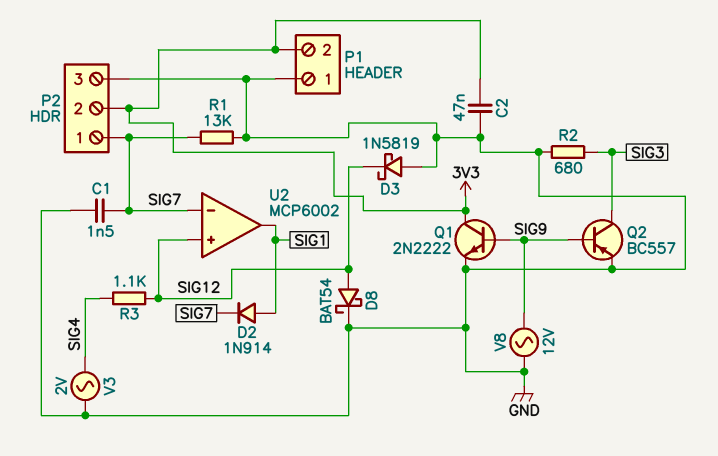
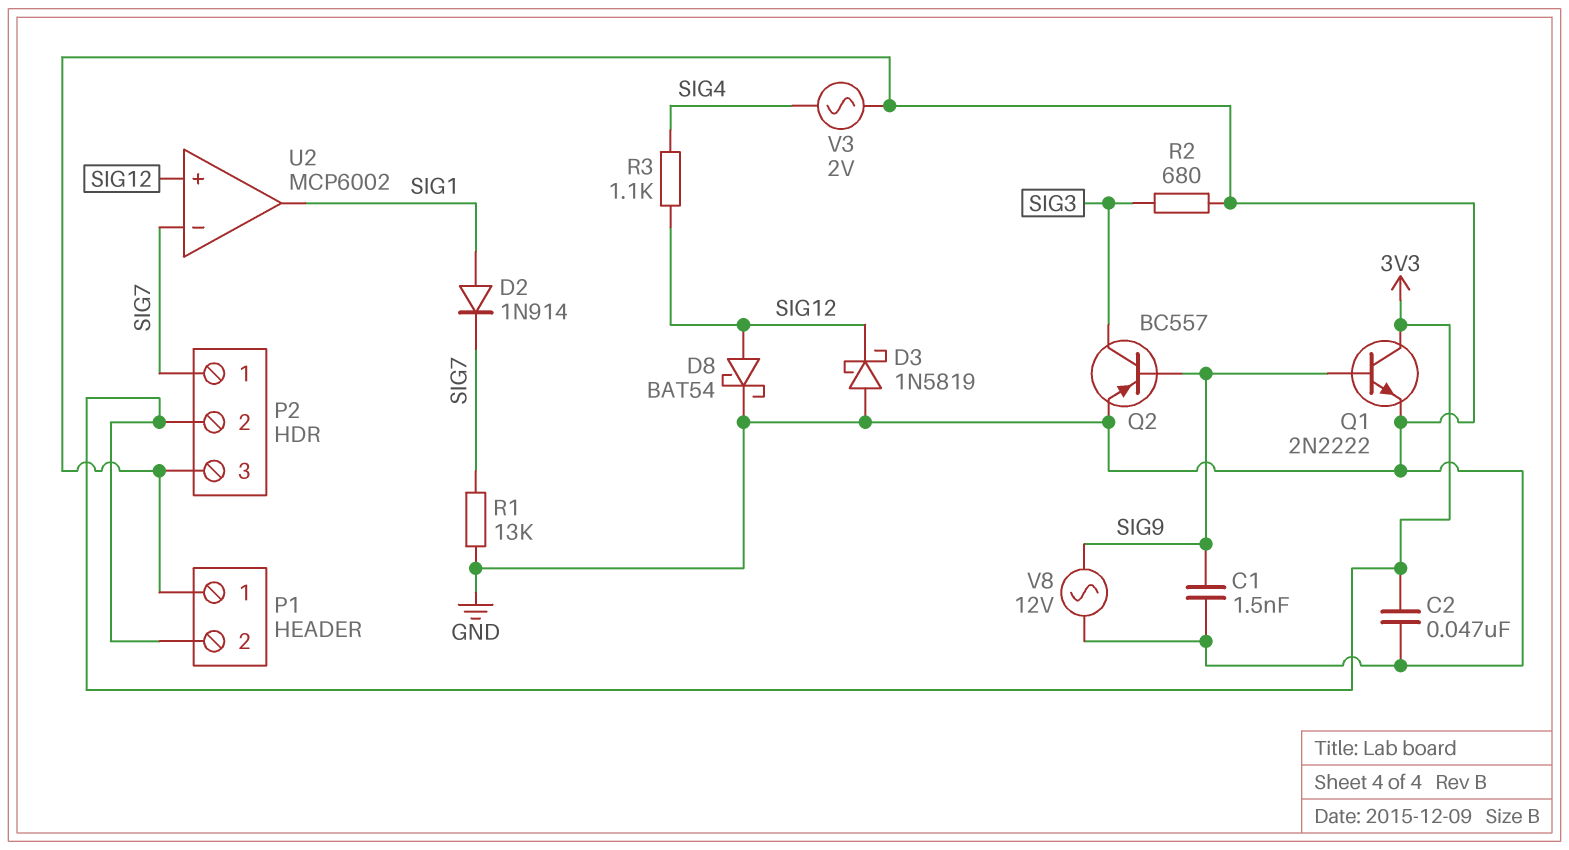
C1: 1.5nF (GND, SIG7) -> 1.5nF (GND, SIG9)

